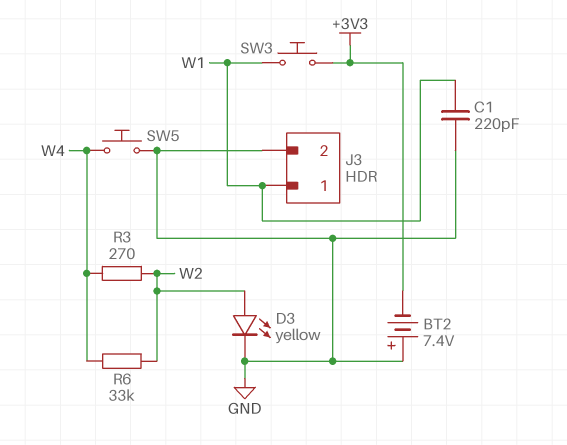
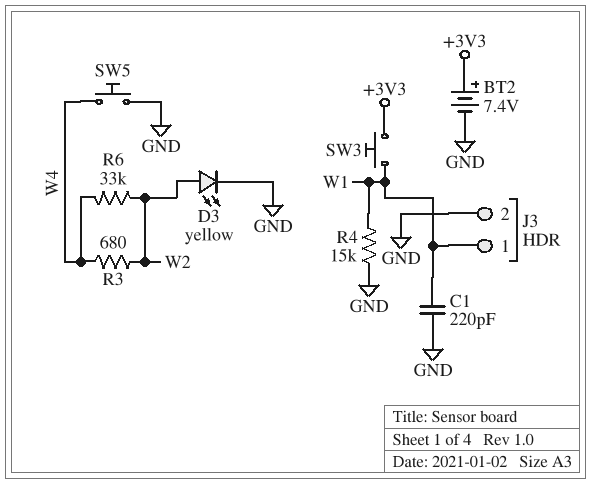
BT2: 7.4V (plus GND, minus +3V3) -> 7.4V (plus +3V3, minus GND)
R3: 270 (W2, W4) -> 680 (W2, W4)
R4: none -> 15k (GND, W1)

